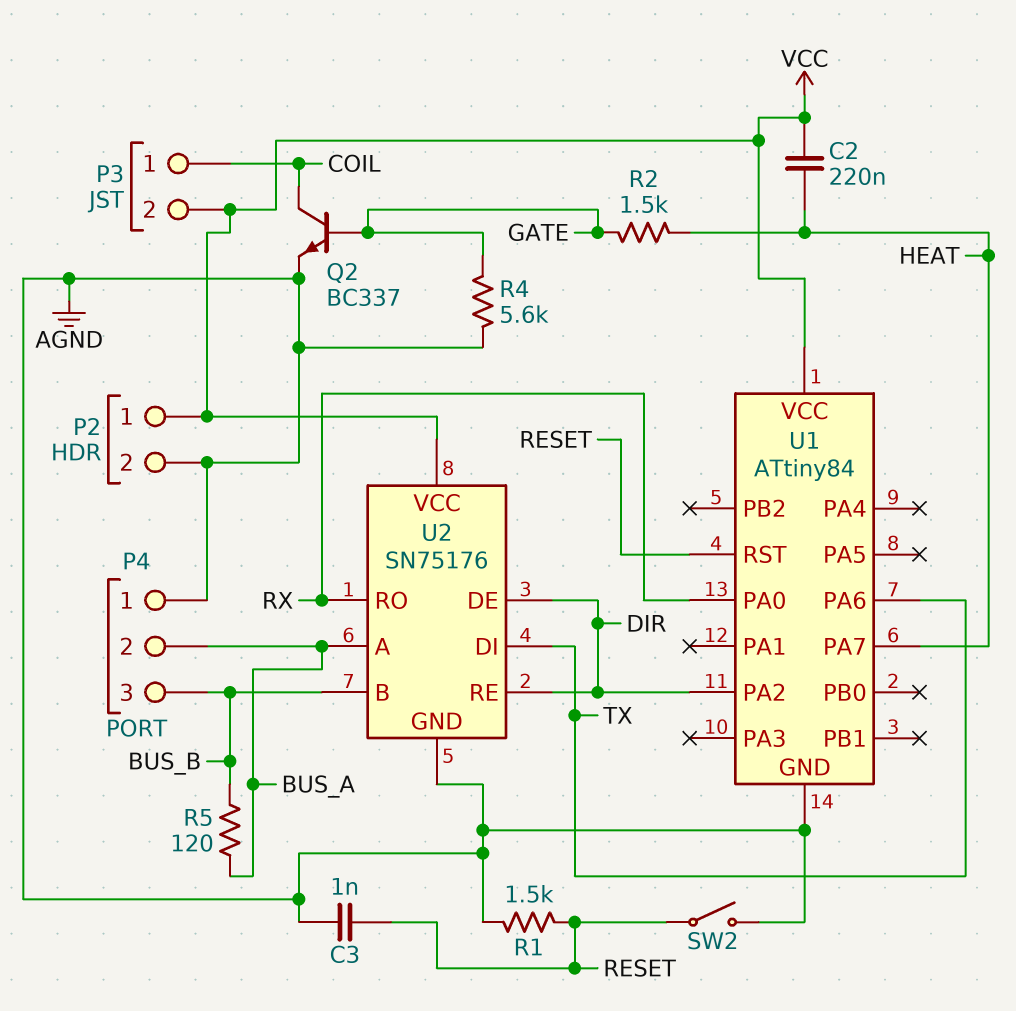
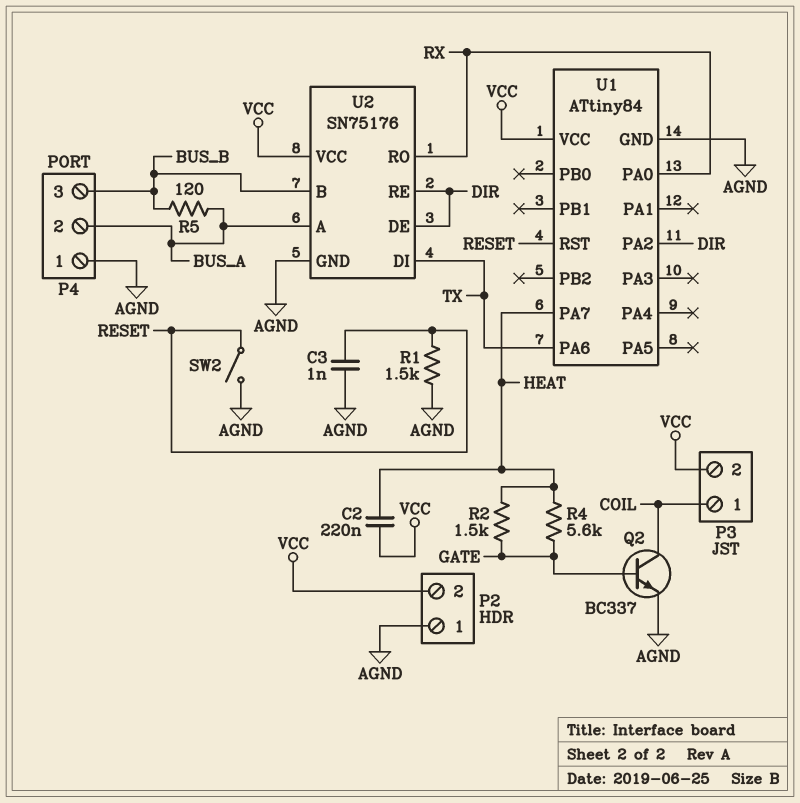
P2 pin 1: VCC -> AGND
P2 pin 2: AGND -> VCC
R4: 5.6k (AGND, GATE) -> 5.6k (GATE, HEAT)

